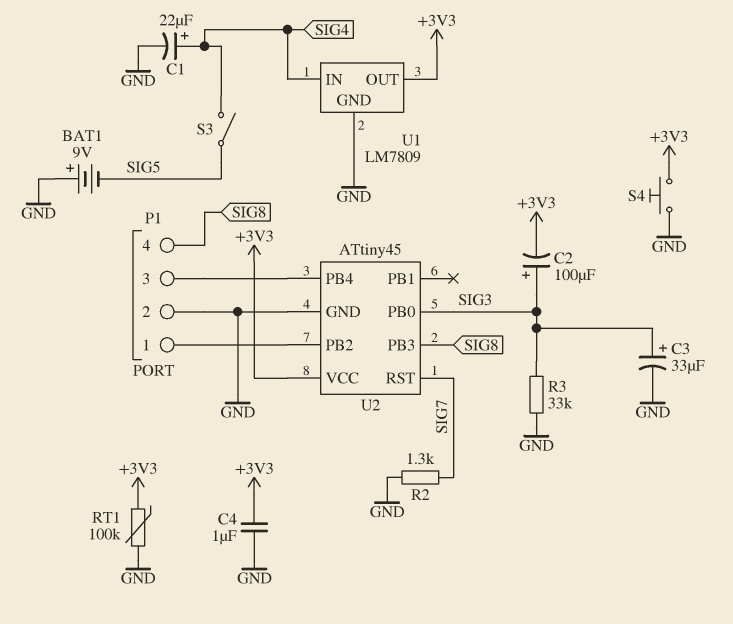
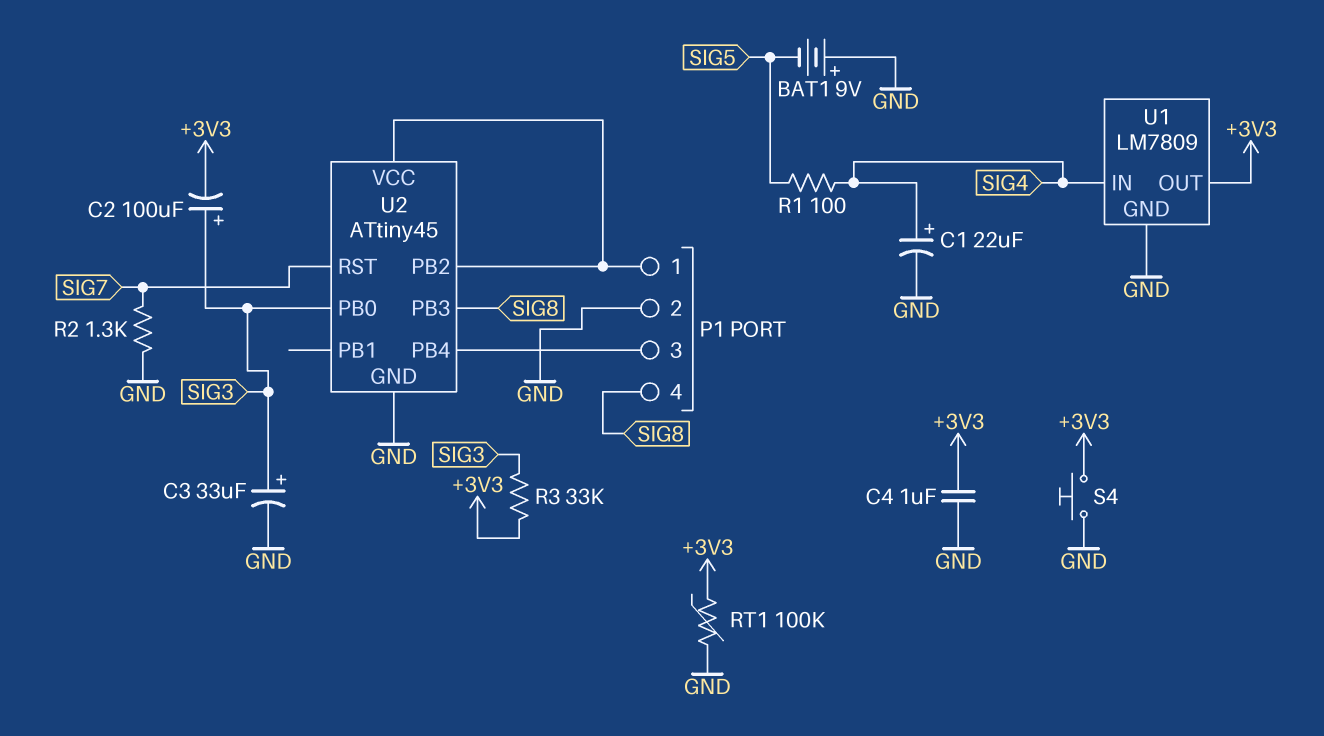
R1: none -> 100 (SIG4, SIG5)
R3: 33k (GND, SIG3) -> 33k (+3V3, SIG3)
S3: switch (SIG4, SIG5) -> none
U2 pin VCC: +3V3 -> P1/1

